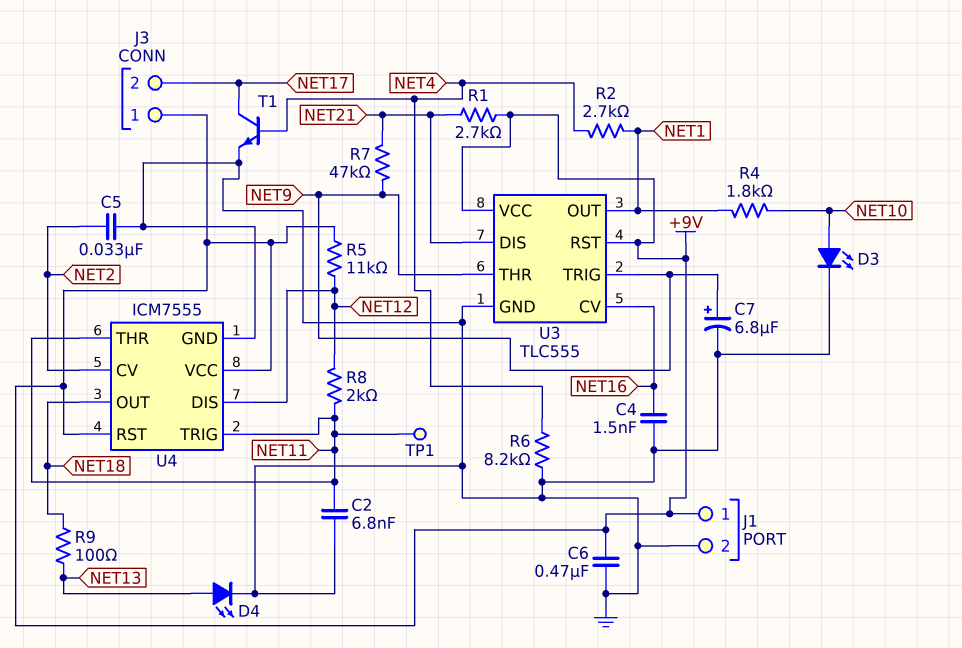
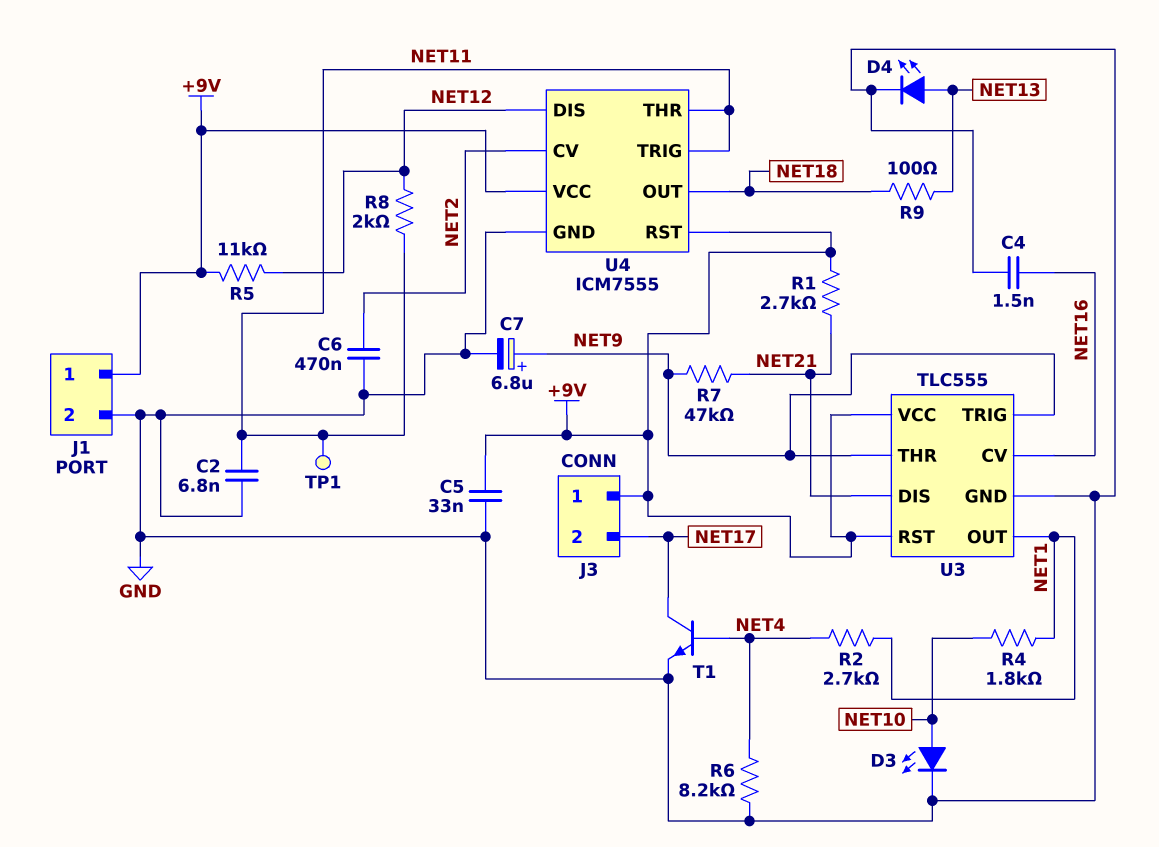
C5: 33nF (GND, NET2) -> 33nF (+9V, GND)
C6: 470nF (+9V, GND) -> 470nF (GND, NET2)

